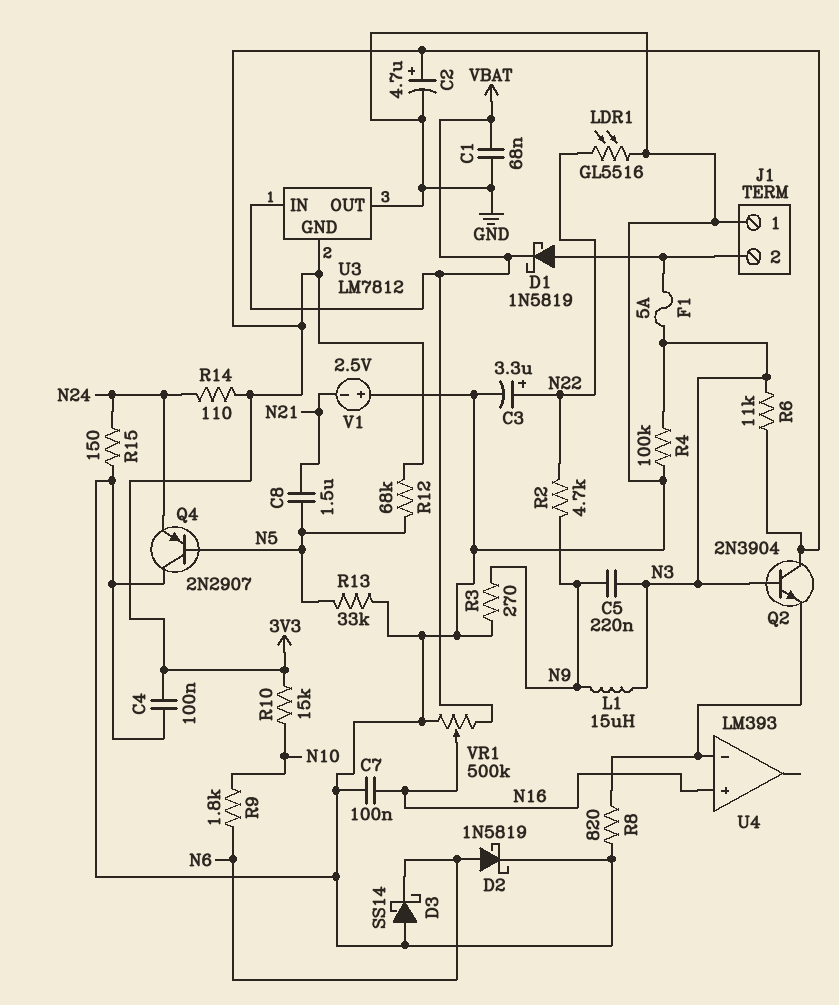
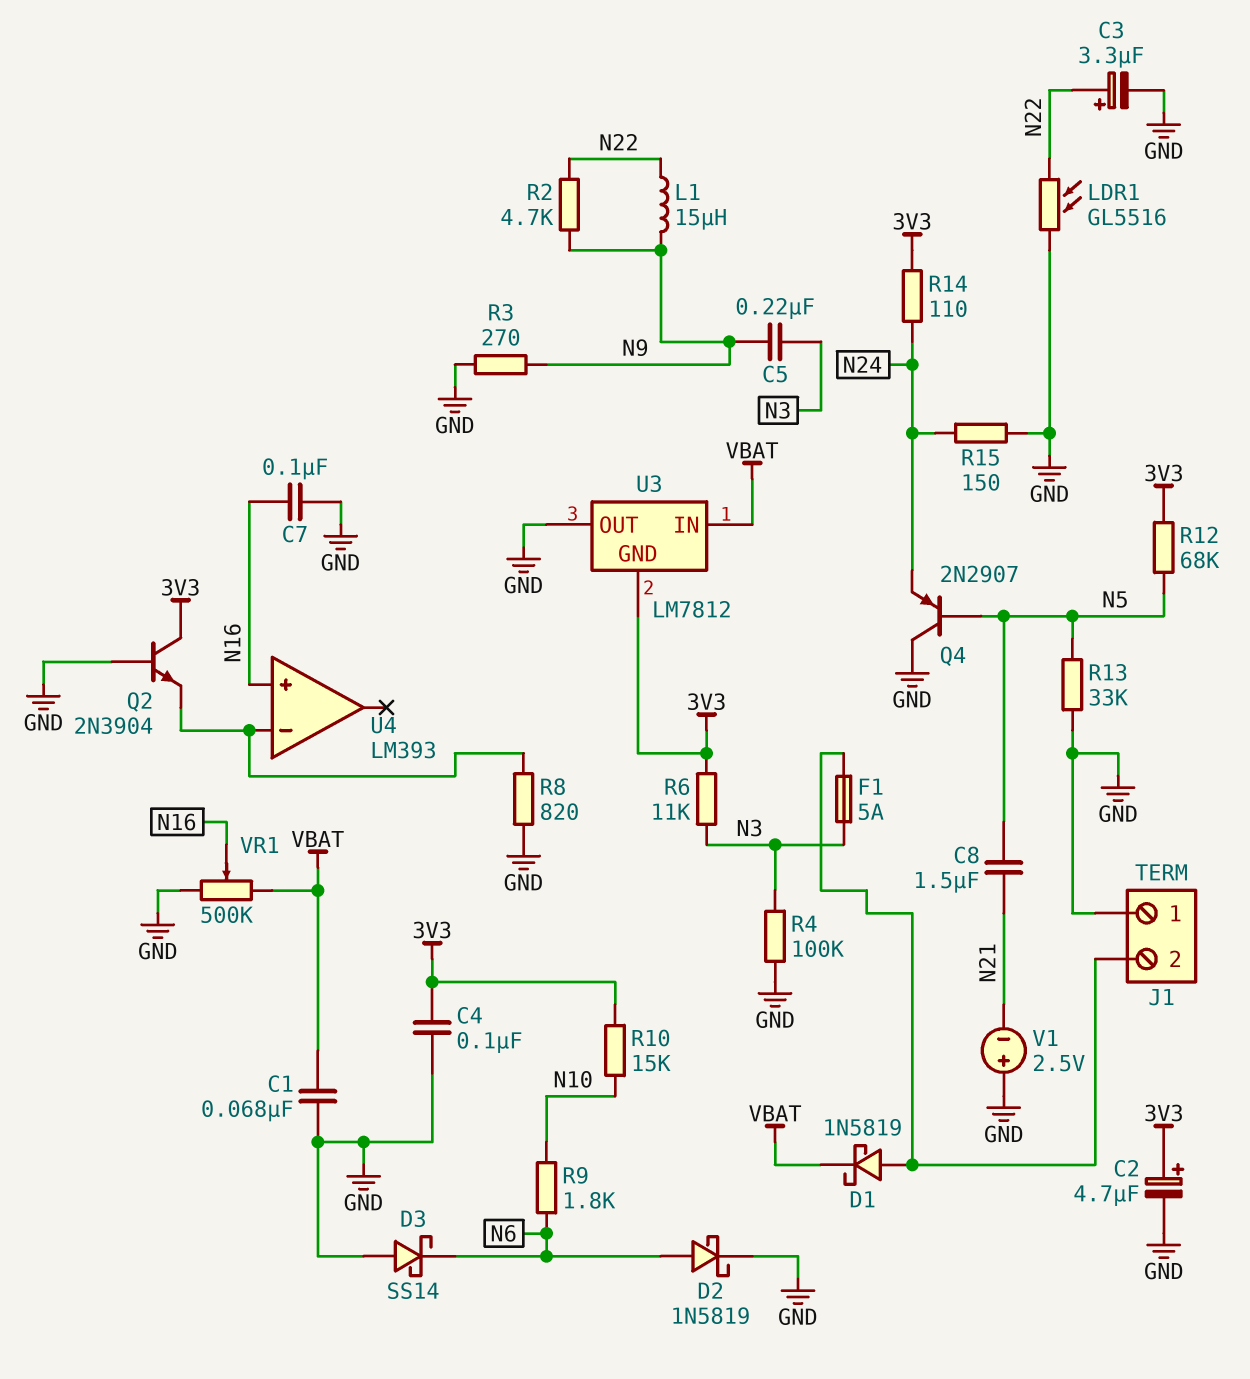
L1: 15uH (N3, N9) -> 15uH (N9, N22)
Q2: NPN 2N3904 (B N3, C 3V3, E U4/in-) -> NPN 2N3904 (B GND, C 3V3, E U4/in-)

